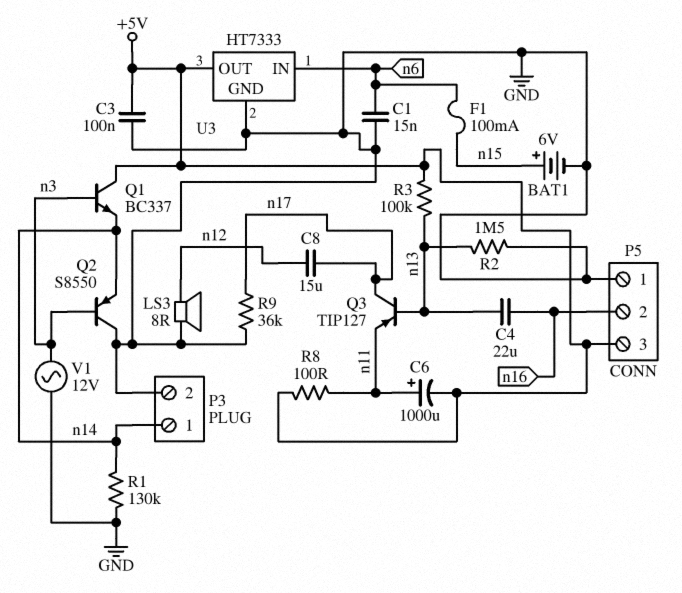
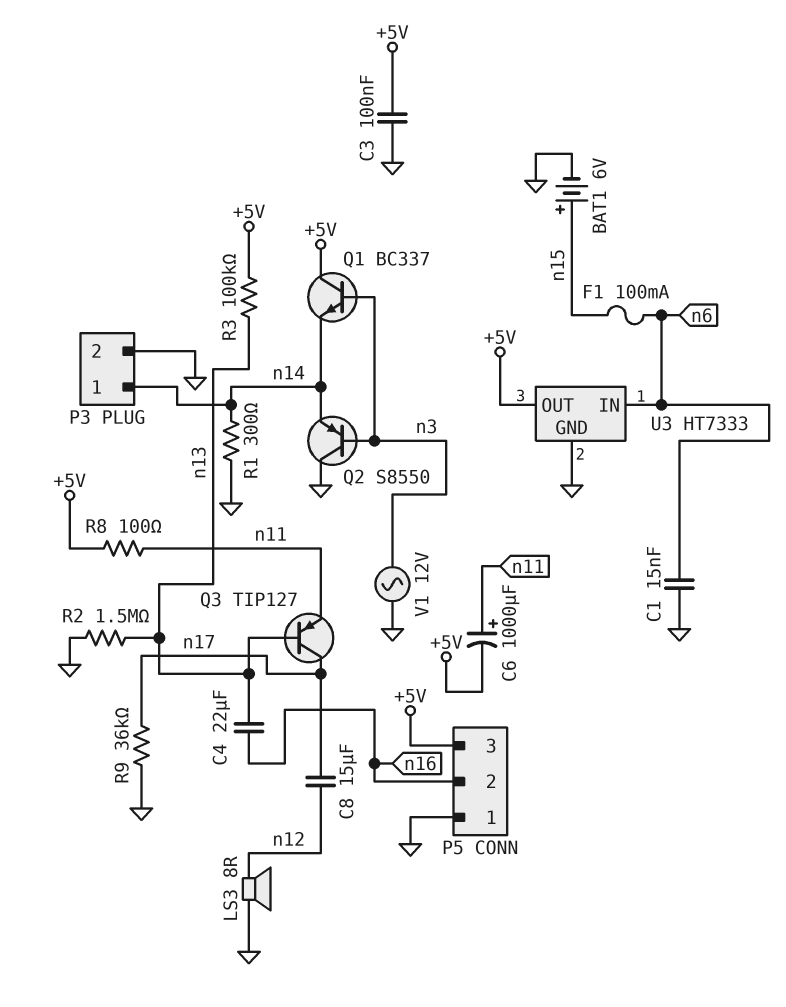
R1: 130k (GND, n14) -> 300 (GND, n14)

